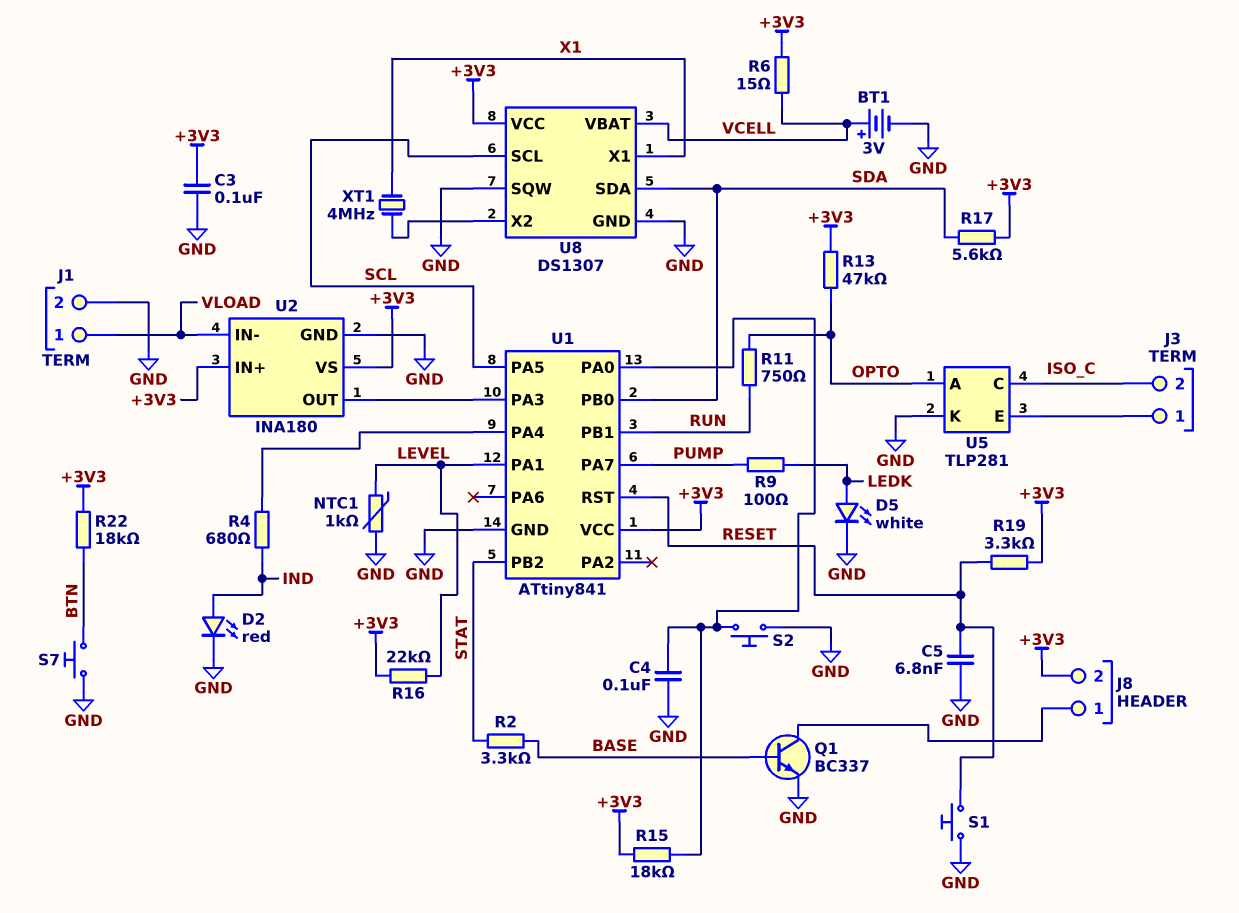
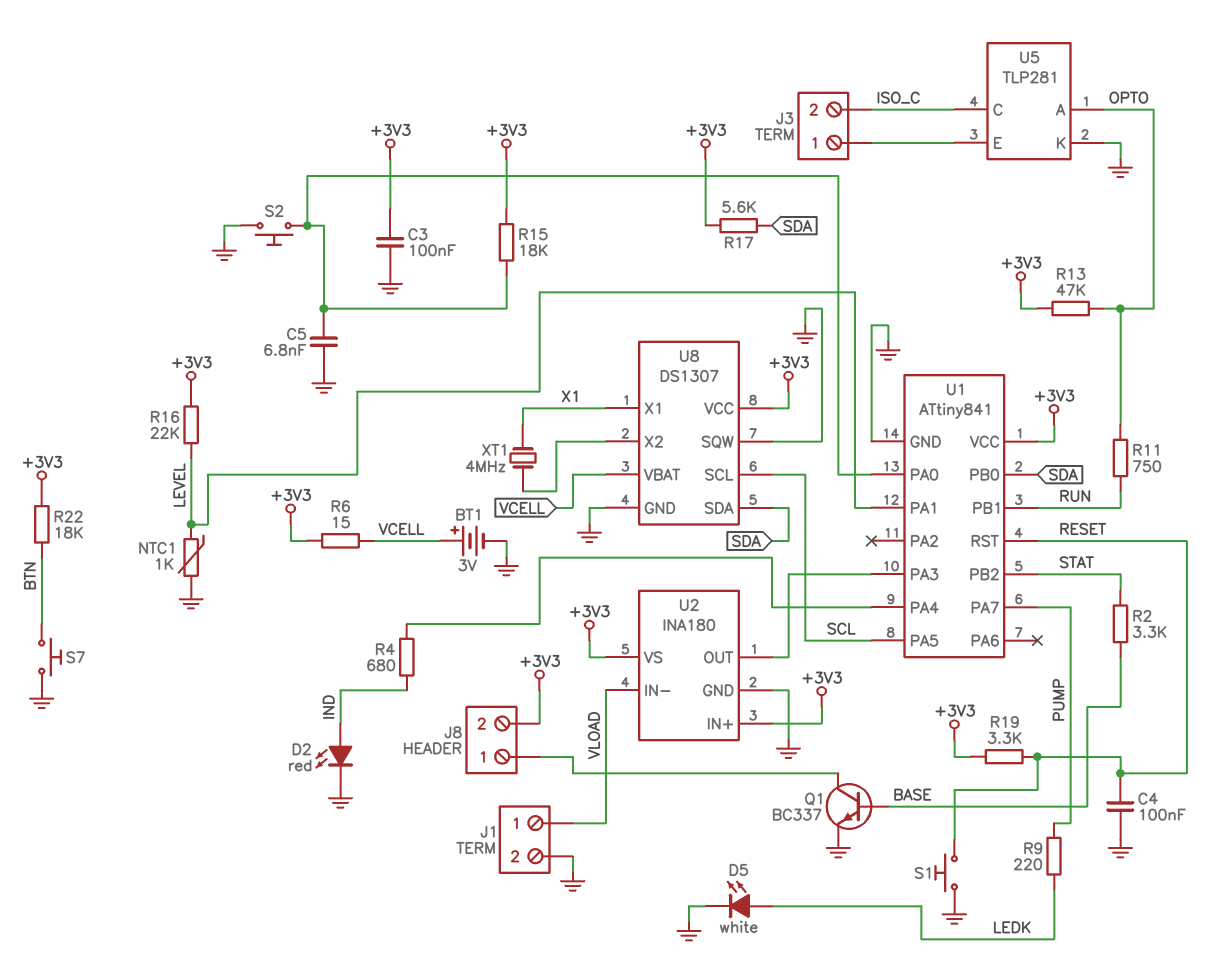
C4: 100nF (GND, U1/PA0) -> 100nF (GND, RESET)
C5: 6.8nF (GND, RESET) -> 6.8nF (GND, U1/PA0)
R9: 100 (LEDK, PUMP) -> 220 (LEDK, PUMP)

